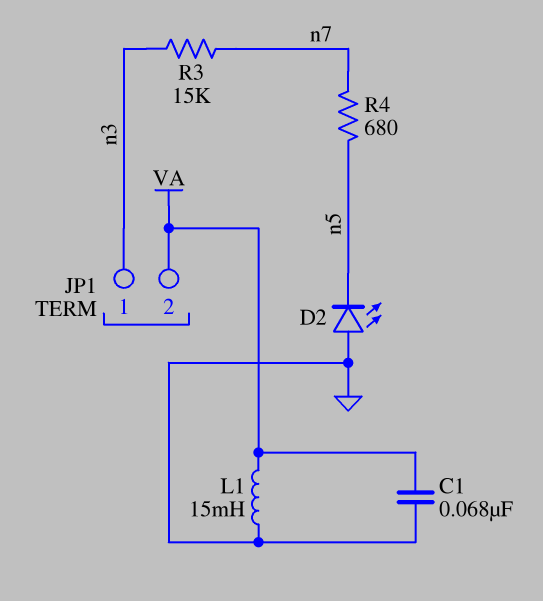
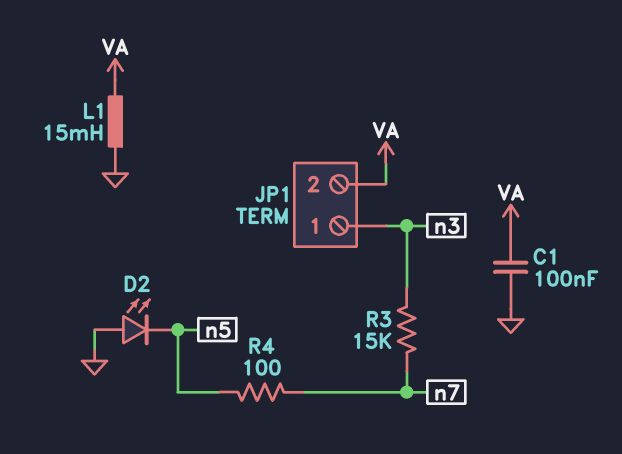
C1: 68nF (GND, VA) -> 100nF (GND, VA)
R4: 680 (n5, n7) -> 100 (n5, n7)

